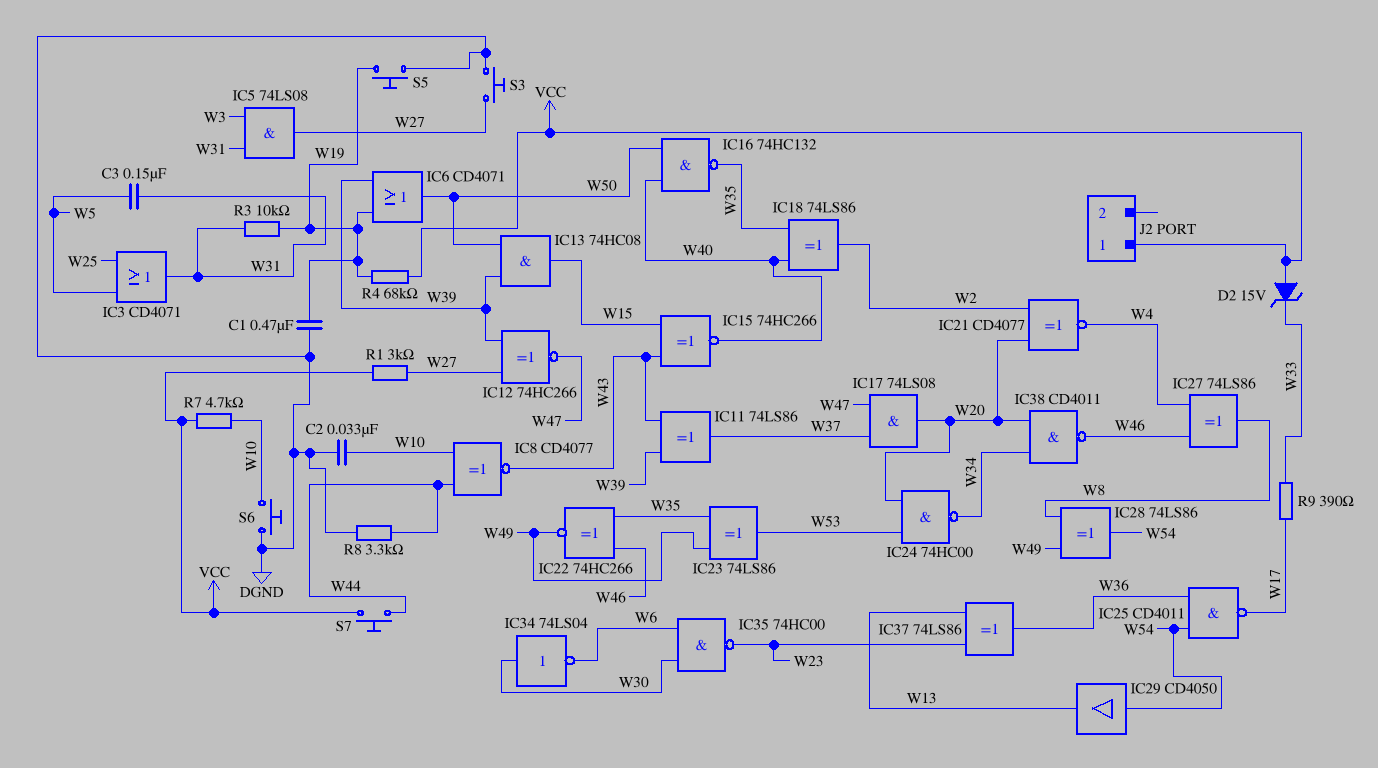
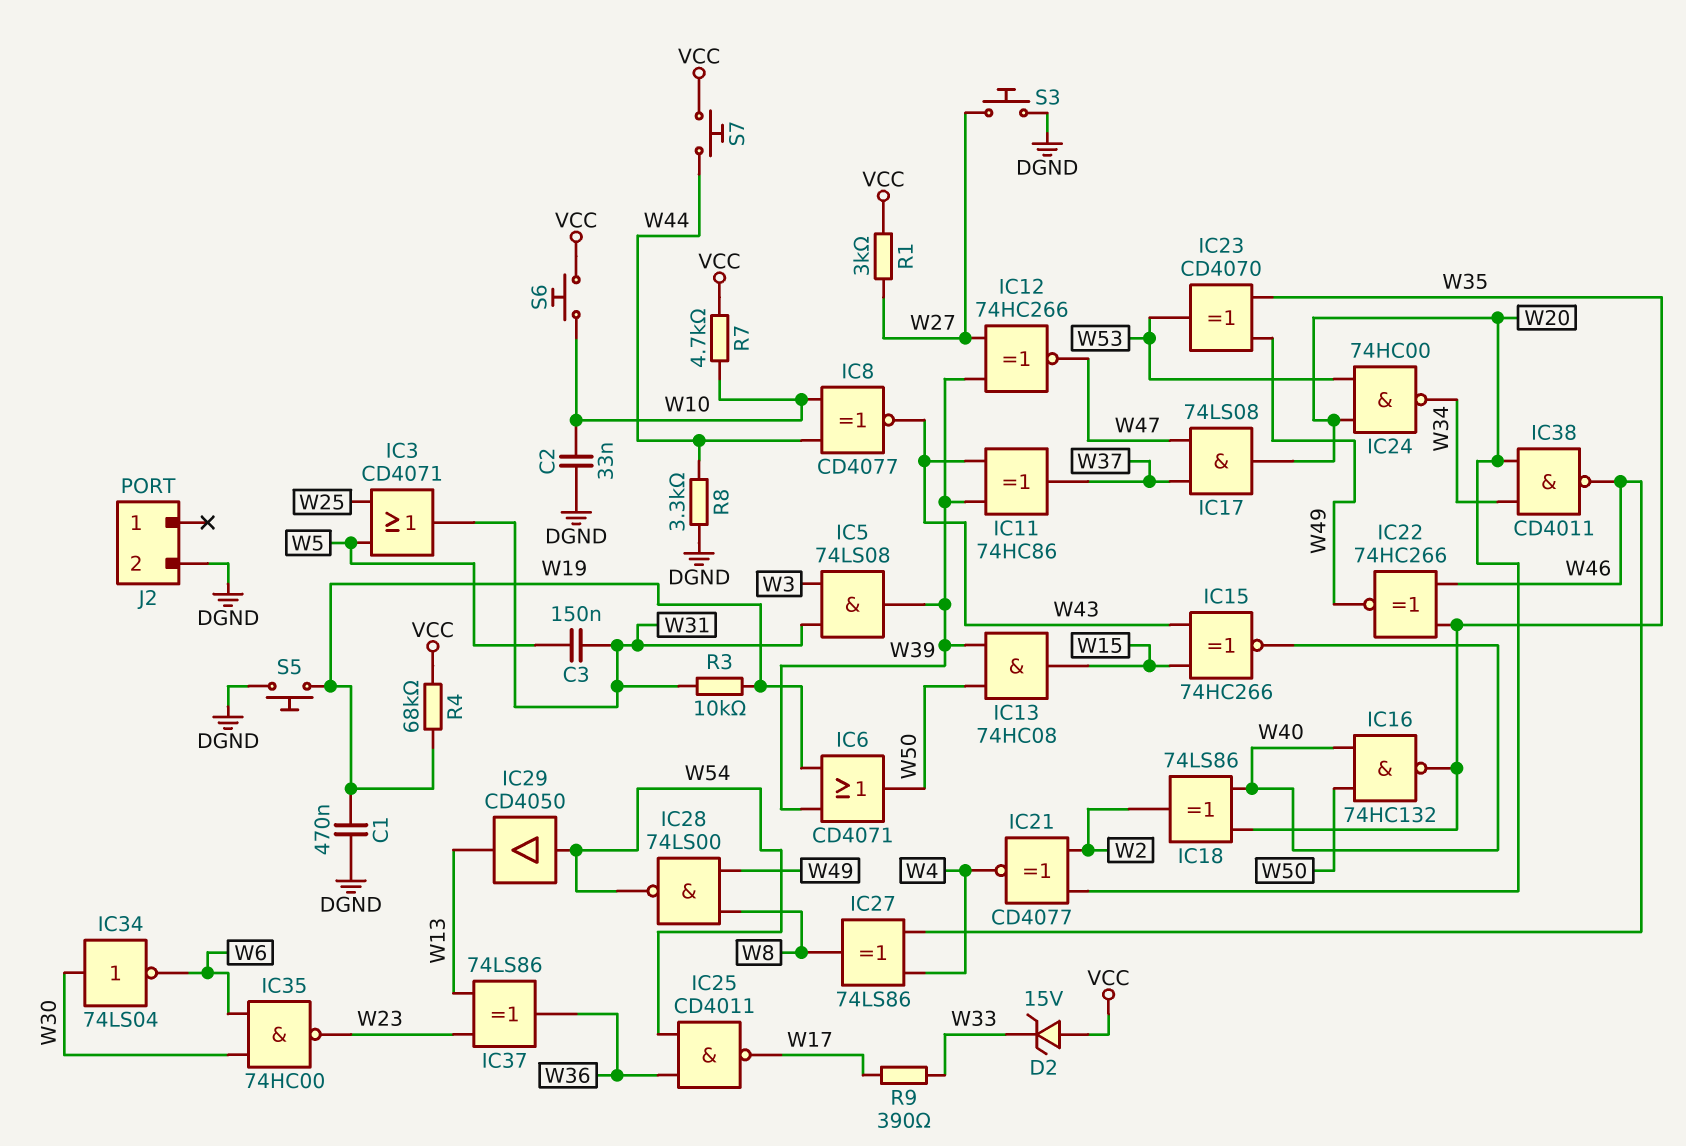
IC5: AND 74LS08 (in W3, in W31, out W27) -> AND 74LS08 (in W3, in W31, out W39)
IC11: XOR 74LS86 (in W39, in W43, out W37) -> XOR 74HC86 (in W39, in W43, out W37)
IC23: XOR 74LS86 (in W35, in W49, out W53) -> XOR CD4070 (in W35, in W49, out W53)
IC28: XOR 74LS86 (in W8, in W49, out W54) -> NAND 74LS00 (in W8, in W49, out W54)
J2 pin 1: VCC -> none
J2 pin 2: none -> DGND
S6: button (DGND, W10) -> button (VCC, W10)

